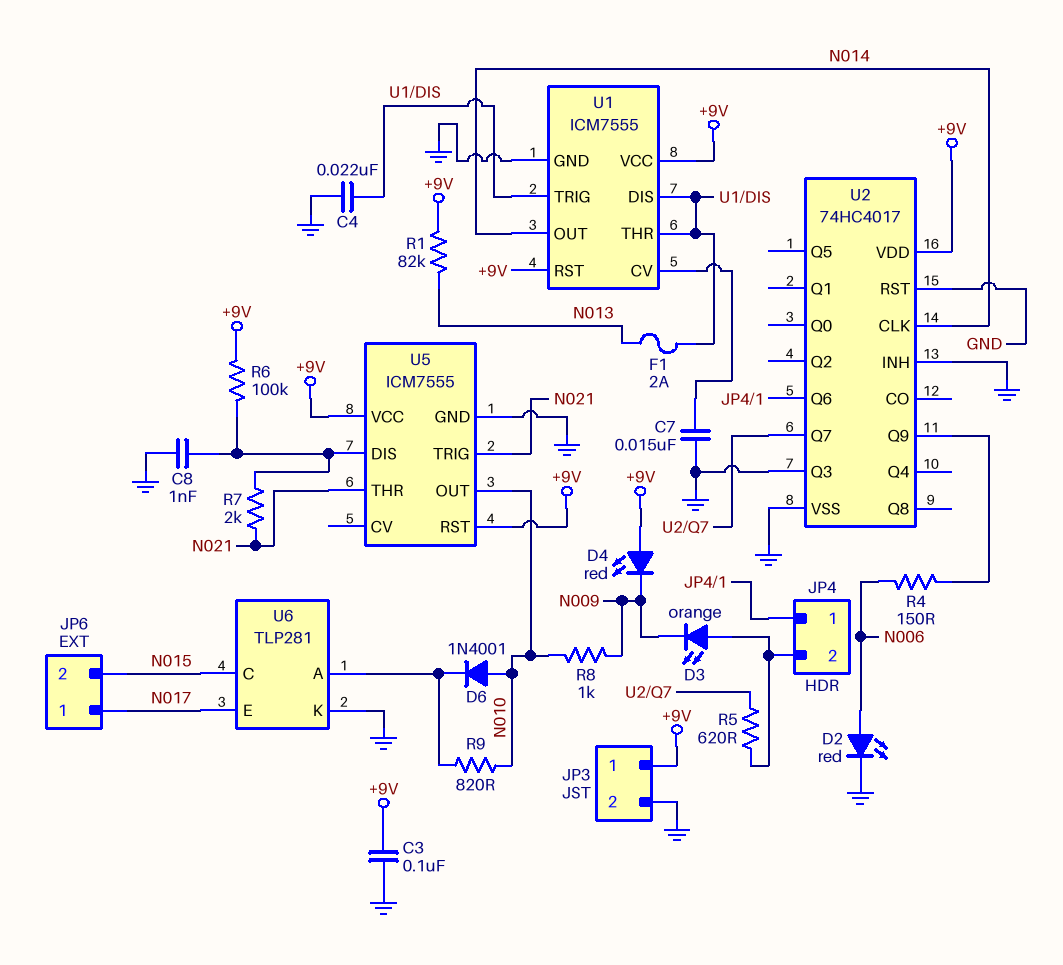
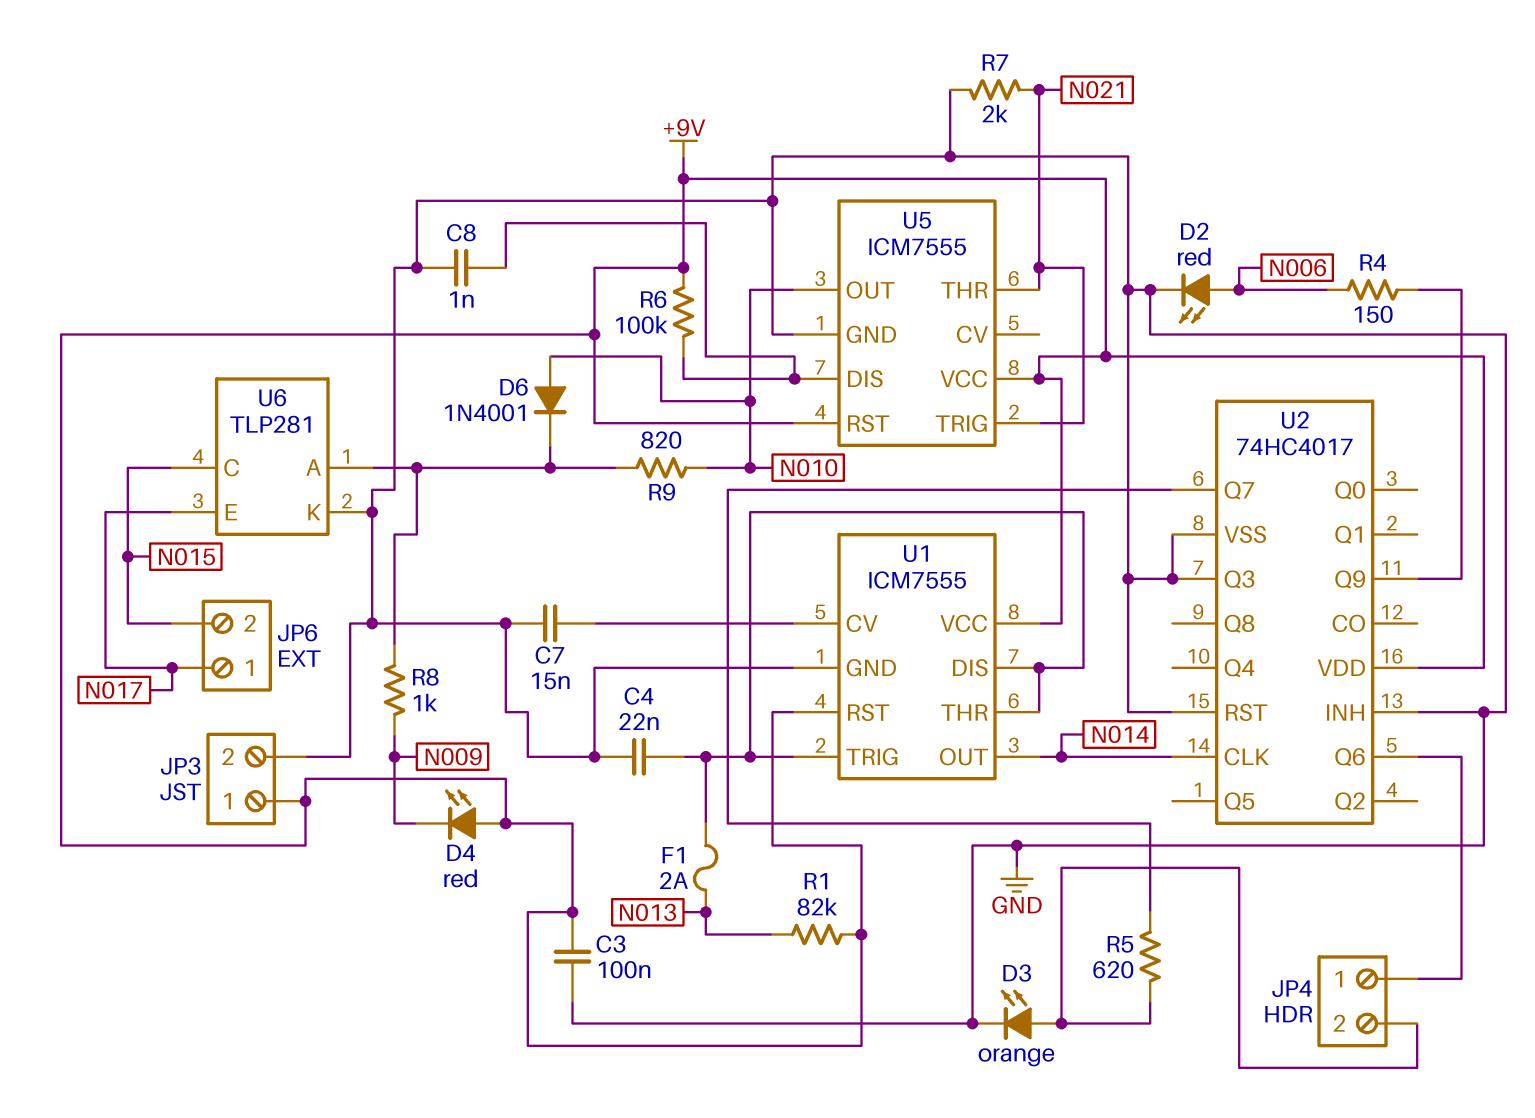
D3: LED orange (A JP4/2, K N009) -> LED orange (A JP4/2, K GND)
R7: 2k (N021, U5/DIS) -> 2k (GND, N021)
R8: 1k (N009, N010) -> 1k (N009, U6/A)

